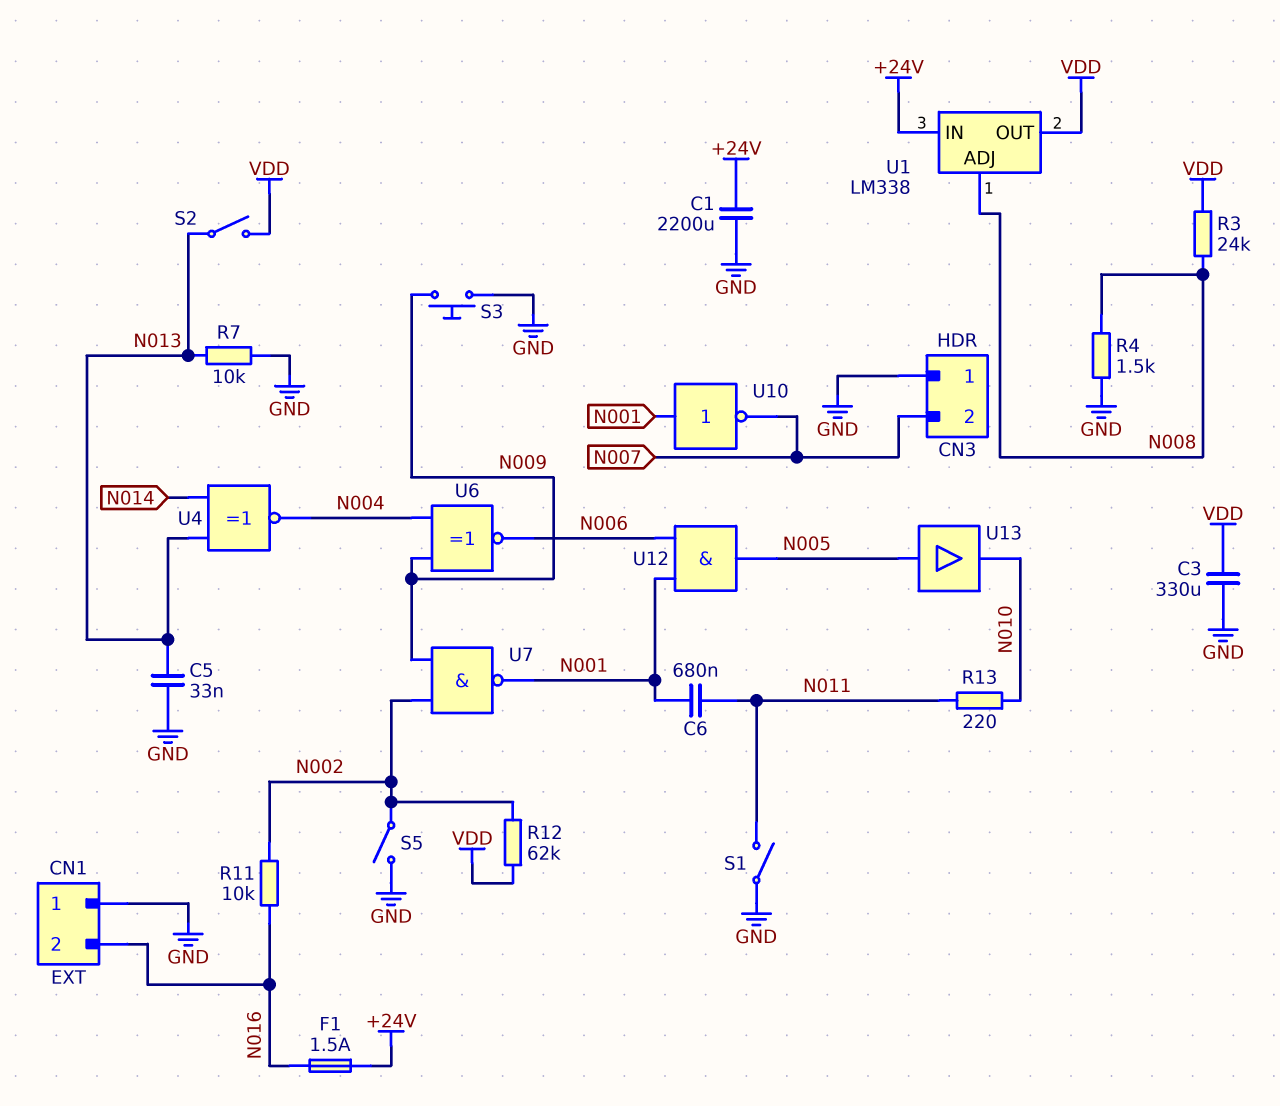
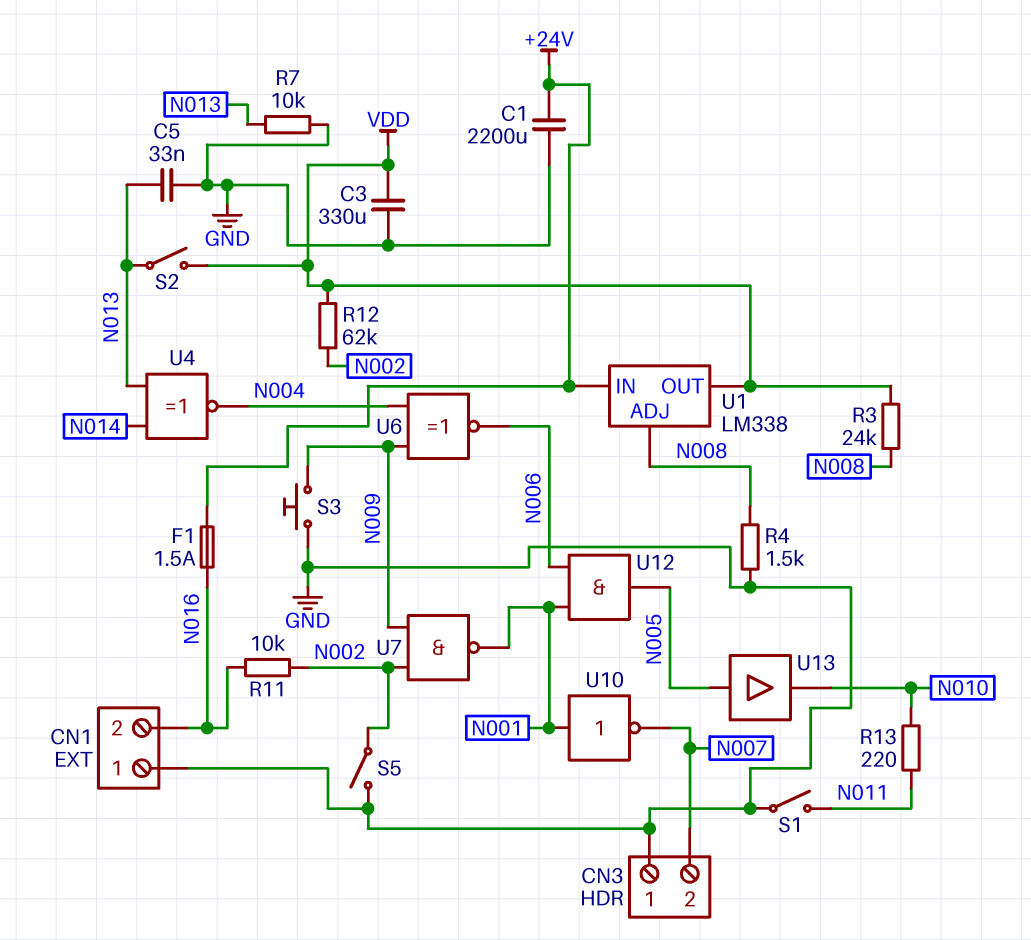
C6: 680nF (N001, N011) -> none

